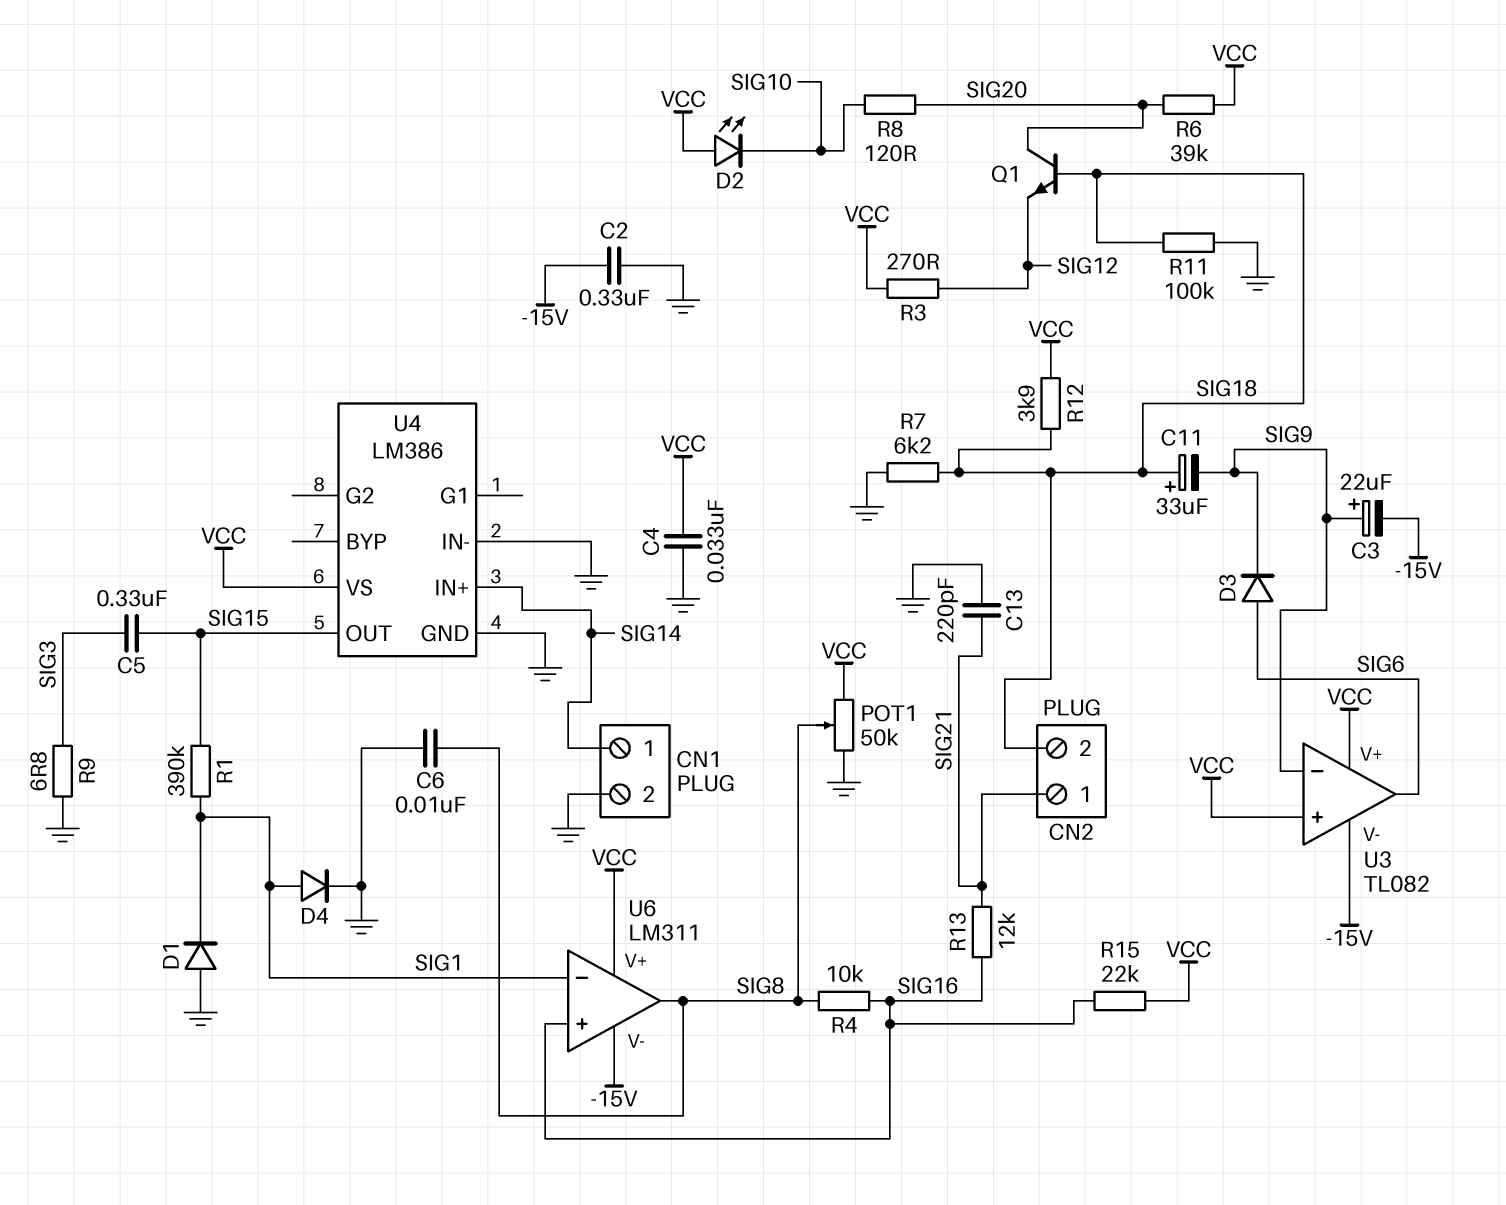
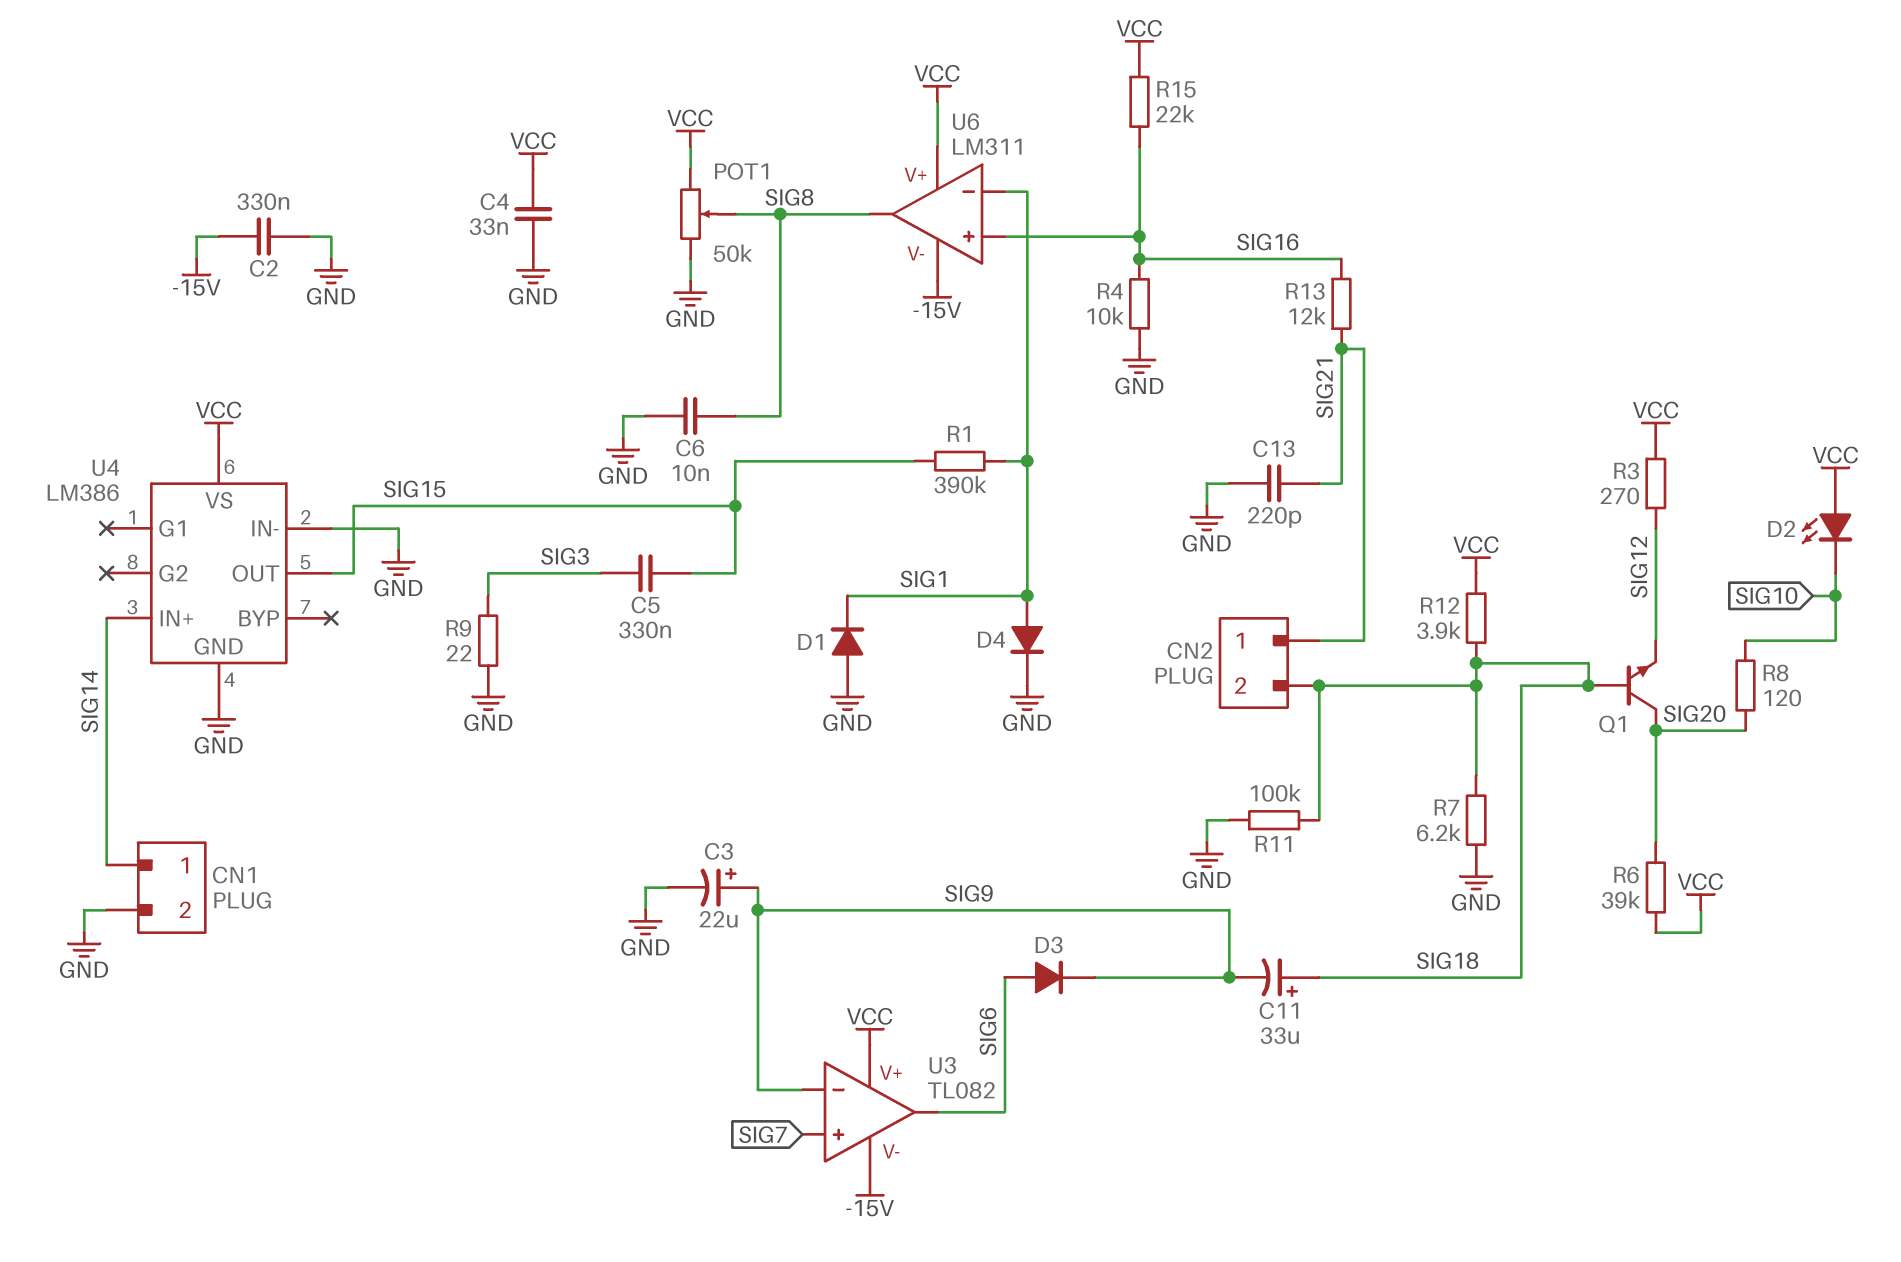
C3: 22uF (plus SIG9, minus -15V) -> 22uF (plus SIG9, minus GND)
R4: 10k (SIG8, SIG16) -> 10k (GND, SIG16)
R9: 6.8 (GND, SIG3) -> 22 (GND, SIG3)
U3 pin in+: VCC -> SIG7

